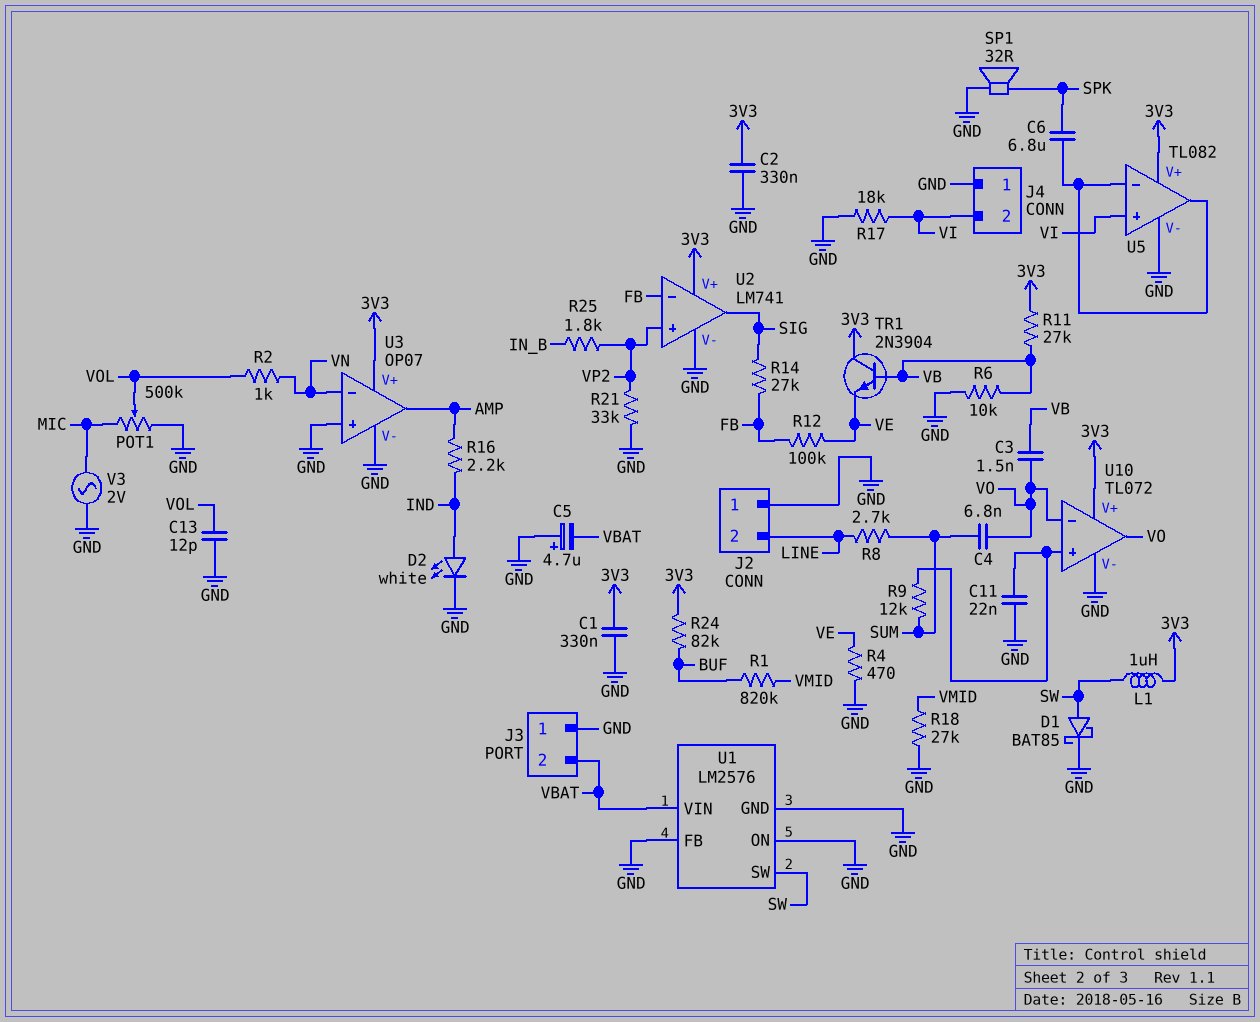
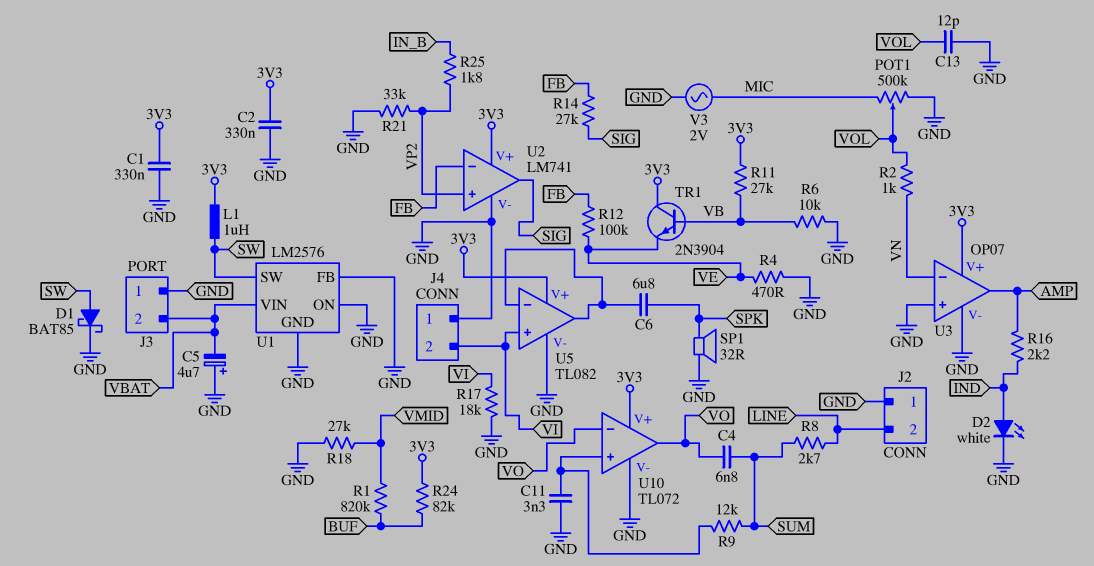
C3: 1.5nF (VB, VO) -> none
C11: 22nF (GND, U10/in+) -> 3.3nF (GND, U10/in+)

